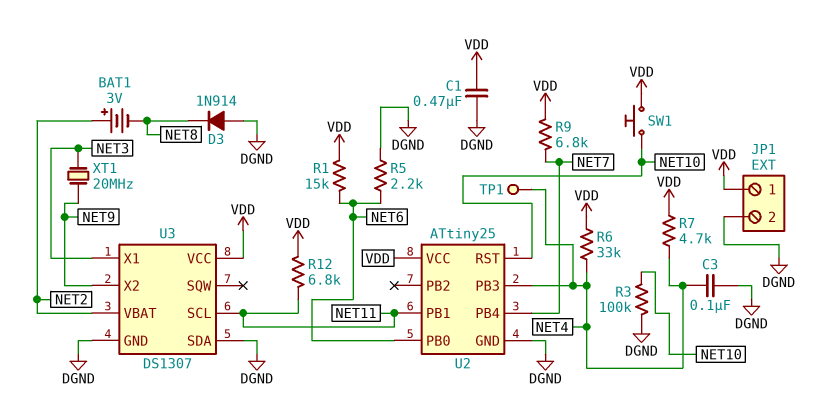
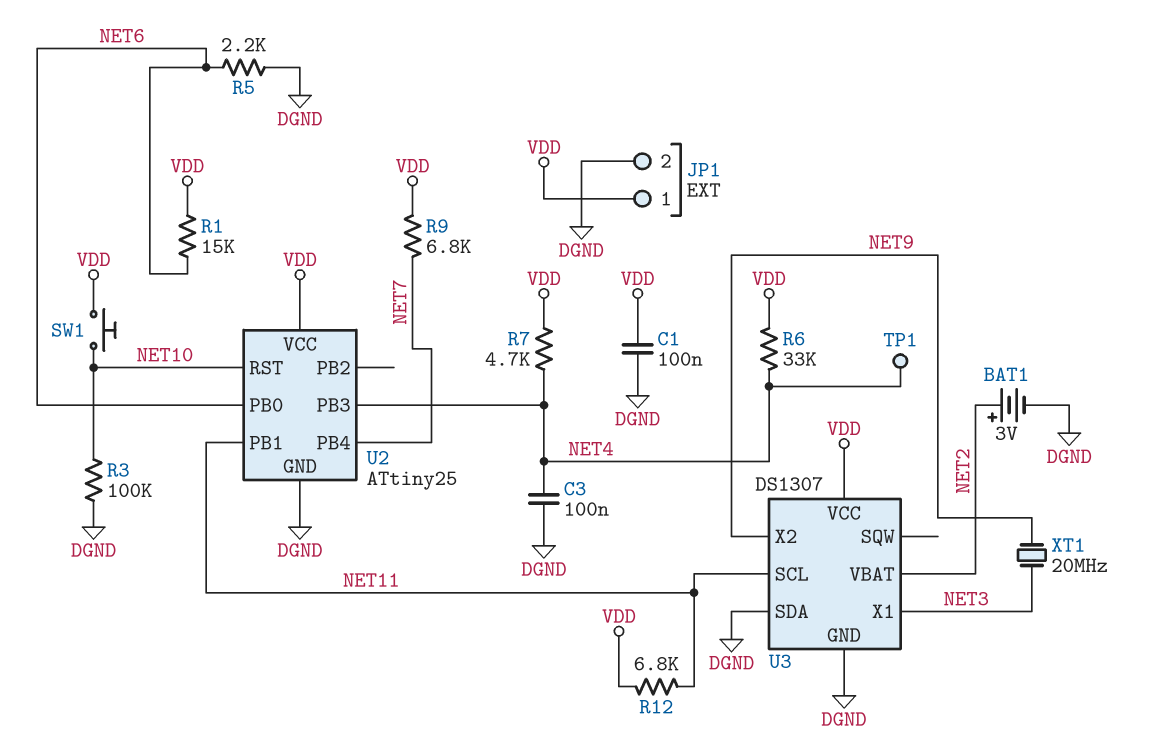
BAT1: 3V (plus NET2, minus NET8) -> 3V (plus NET2, minus DGND)
C1: 470nF (DGND, VDD) -> 100nF (DGND, VDD)
D3: diode 1N914 (A DGND, K NET8) -> none

